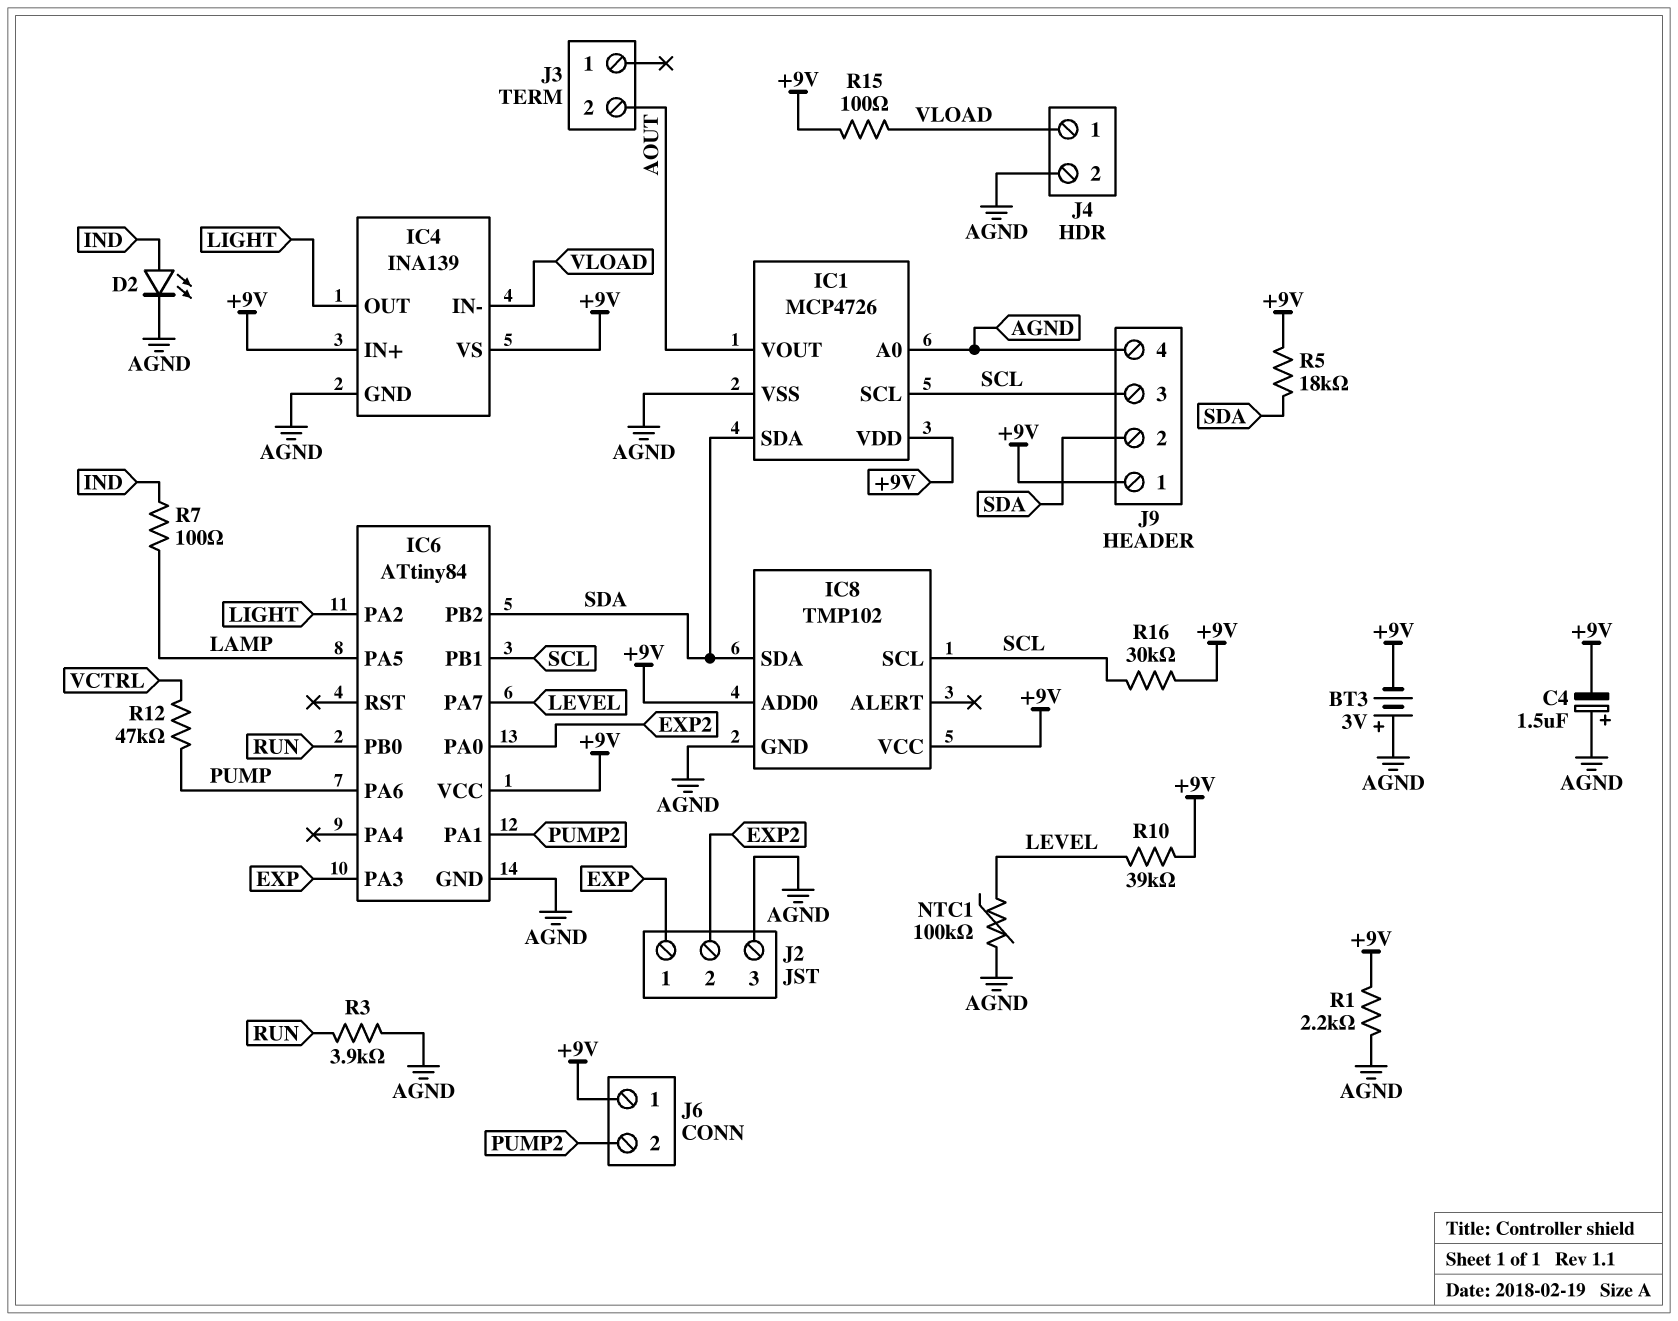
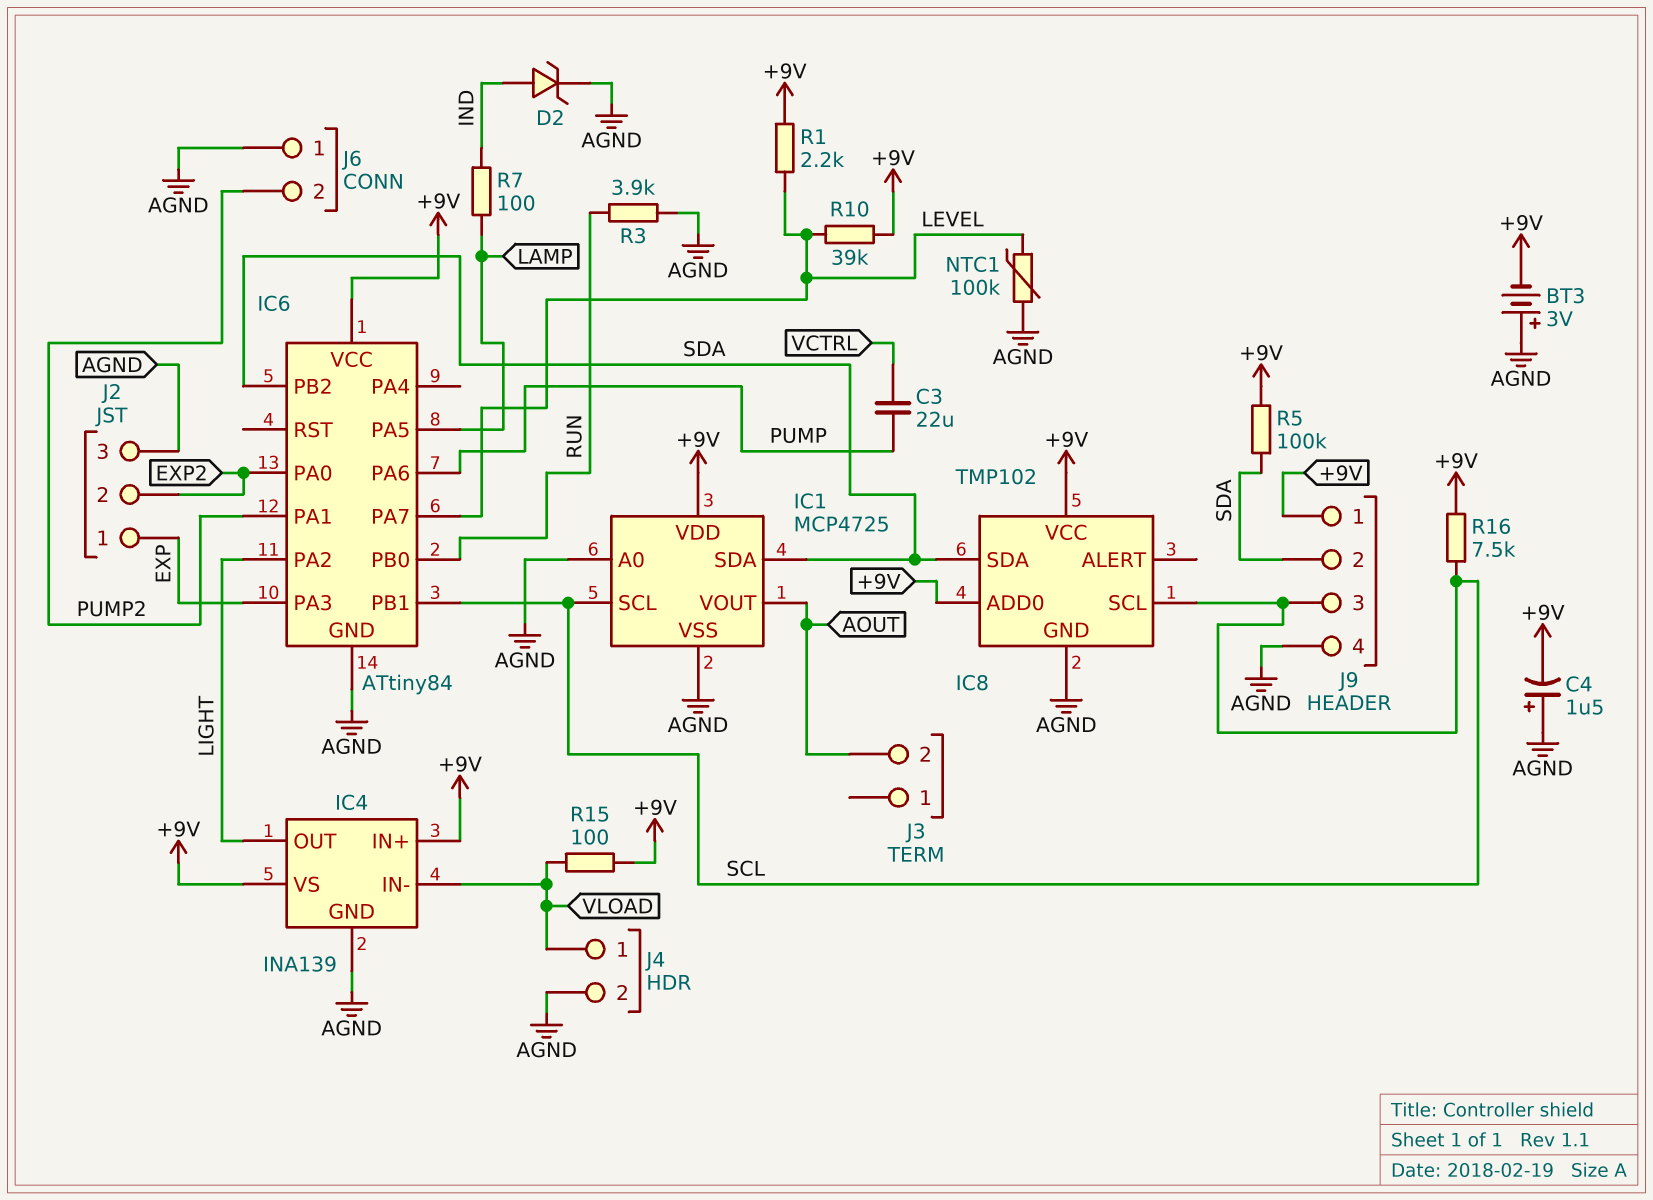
C3: none -> 22uF (PUMP, VCTRL)
D2: LED (A IND, K AGND) -> zener (A IND, K AGND)
IC1: MCP4726 -> MCP4725
J6 pin 1: +9V -> AGND
R1: 2.2k (+9V, AGND) -> 2.2k (+9V, LEVEL)
R5: 18k (+9V, SDA) -> 100k (+9V, SDA)
R12: 47k (PUMP, VCTRL) -> none
R16: 30k (+9V, SCL) -> 7.5k (+9V, SCL)

